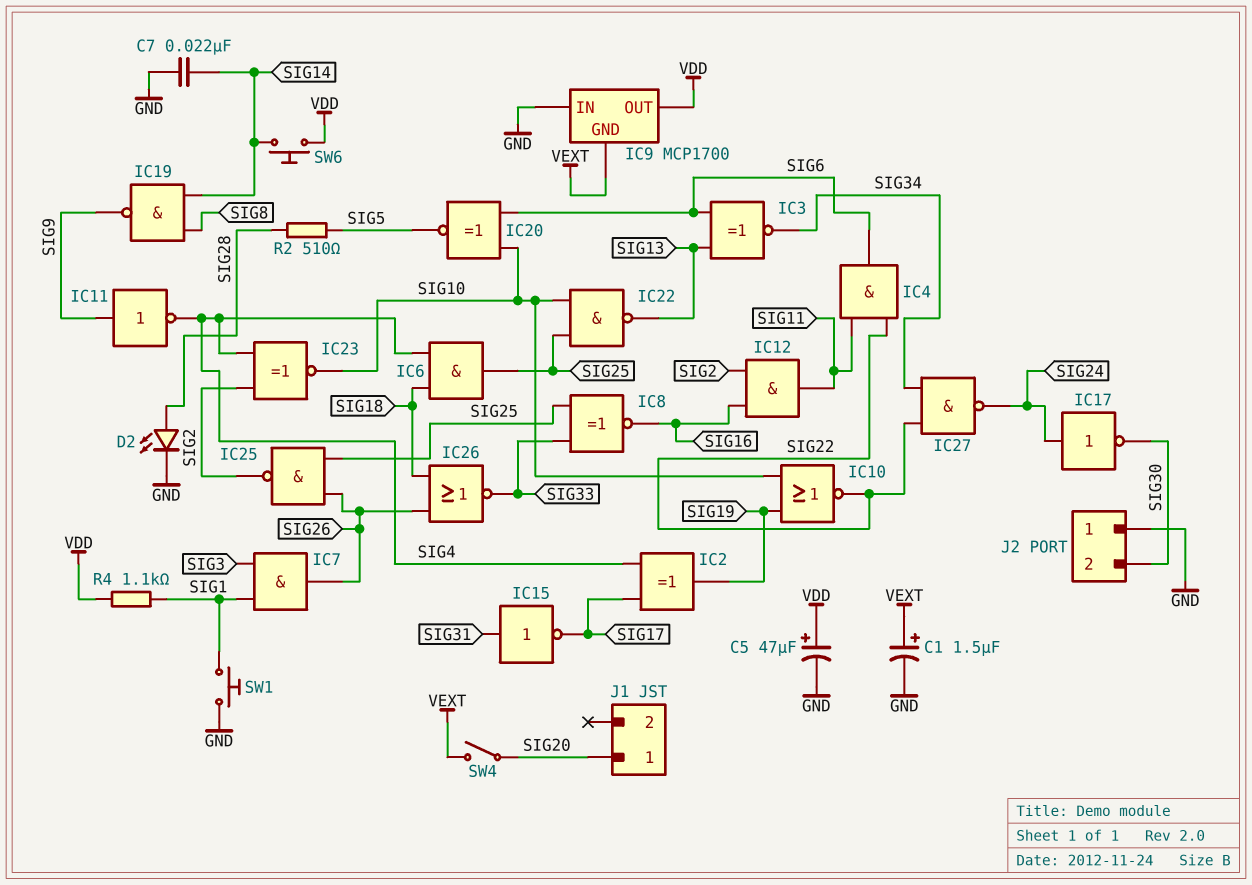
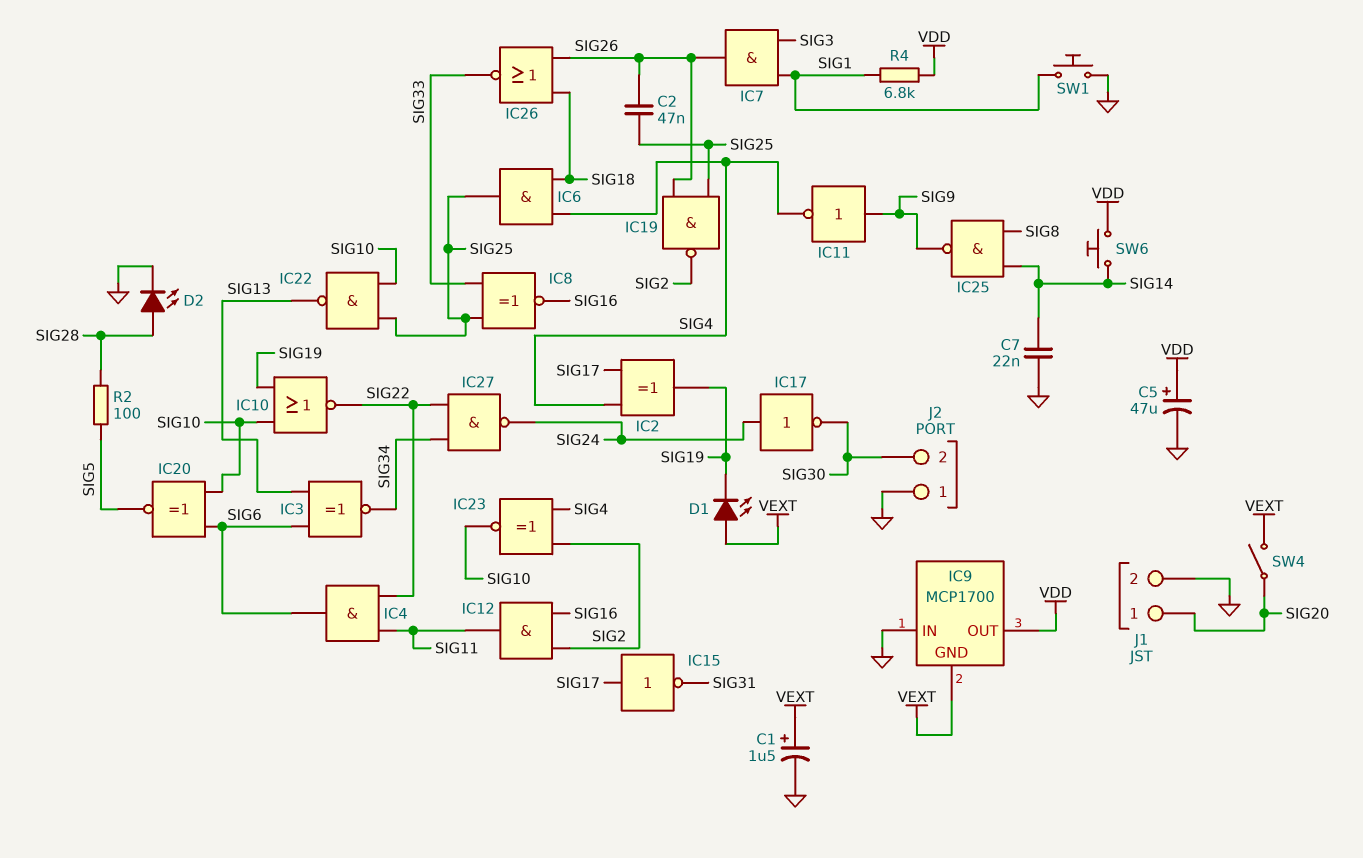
C2: none -> 47nF (SIG25, SIG26)
D1: none -> LED (A VEXT, K SIG19)
IC15: NOT (in SIG31, out SIG17) -> NOT (in SIG17, out SIG31)
IC19: NAND (in SIG8, in SIG14, out SIG9) -> NAND (in SIG25, in SIG26, out SIG2)
IC25: NAND (in SIG25, in SIG26, out SIG2) -> NAND (in SIG8, in SIG14, out SIG9)
J1 pin 2: none -> GND
R2: 510 (SIG5, SIG28) -> 100 (SIG5, SIG28)
R4: 1.1k (SIG1, VDD) -> 6.8k (SIG1, VDD)

